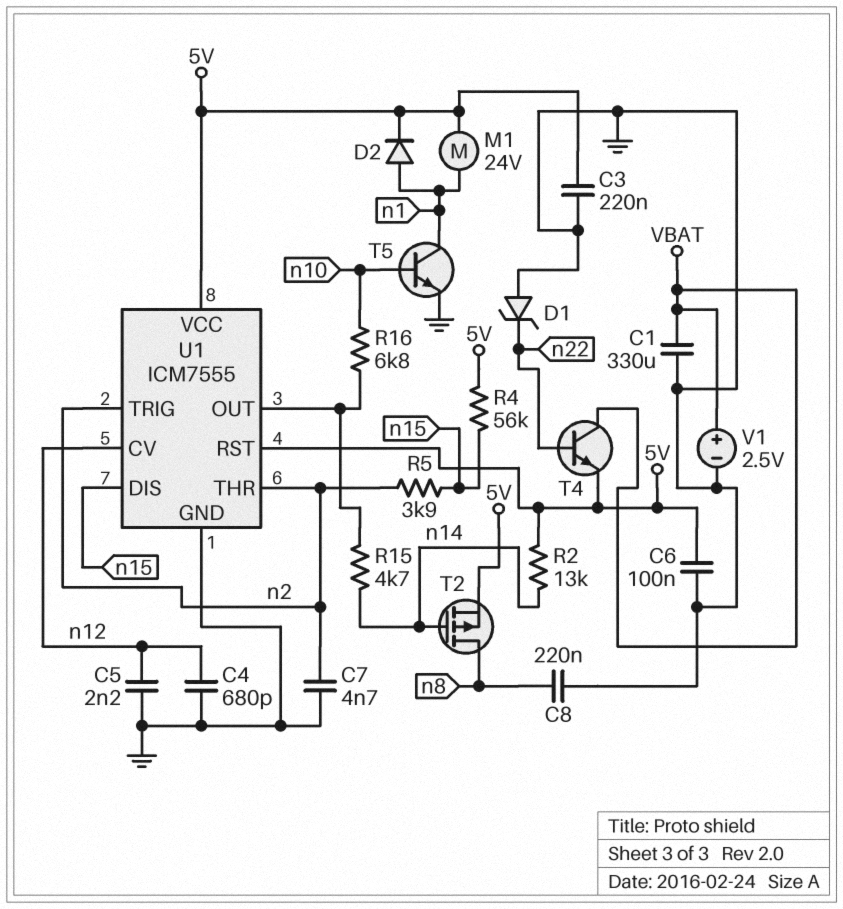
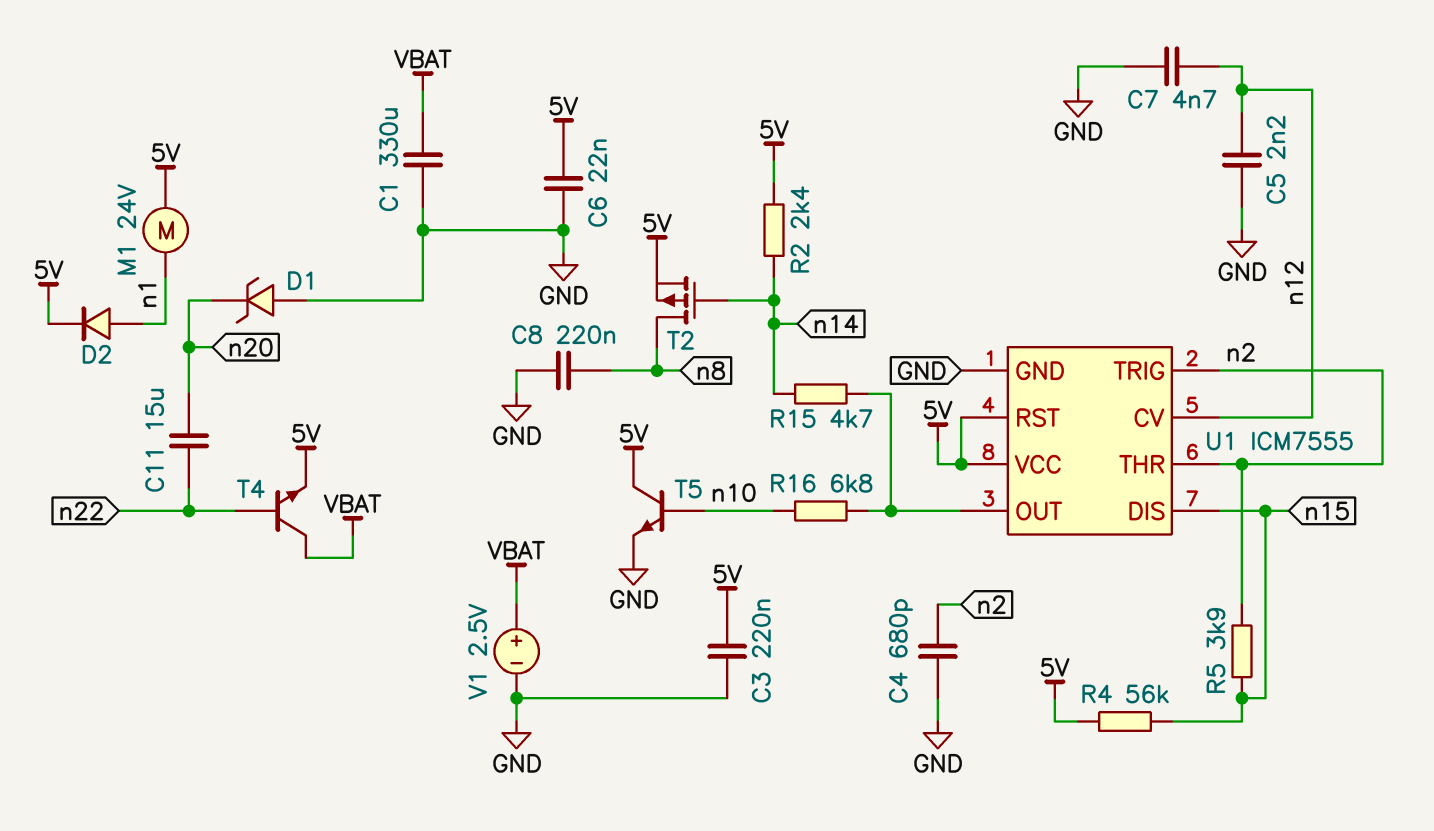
C4: 680pF (GND, n12) -> 680pF (GND, n2)
C6: 100nF (5V, GND) -> 22nF (5V, GND)
C7: 4.7nF (GND, n2) -> 4.7nF (GND, n12)
C11: none -> 15uF (n20, n22)
D1: zener (A GND, K n22) -> zener (A GND, K n20)
R2: 13k (5V, n14) -> 2.4k (5V, n14)
T5: NPN (B n10, C n1, E GND) -> NPN (B n10, C 5V, E GND)

